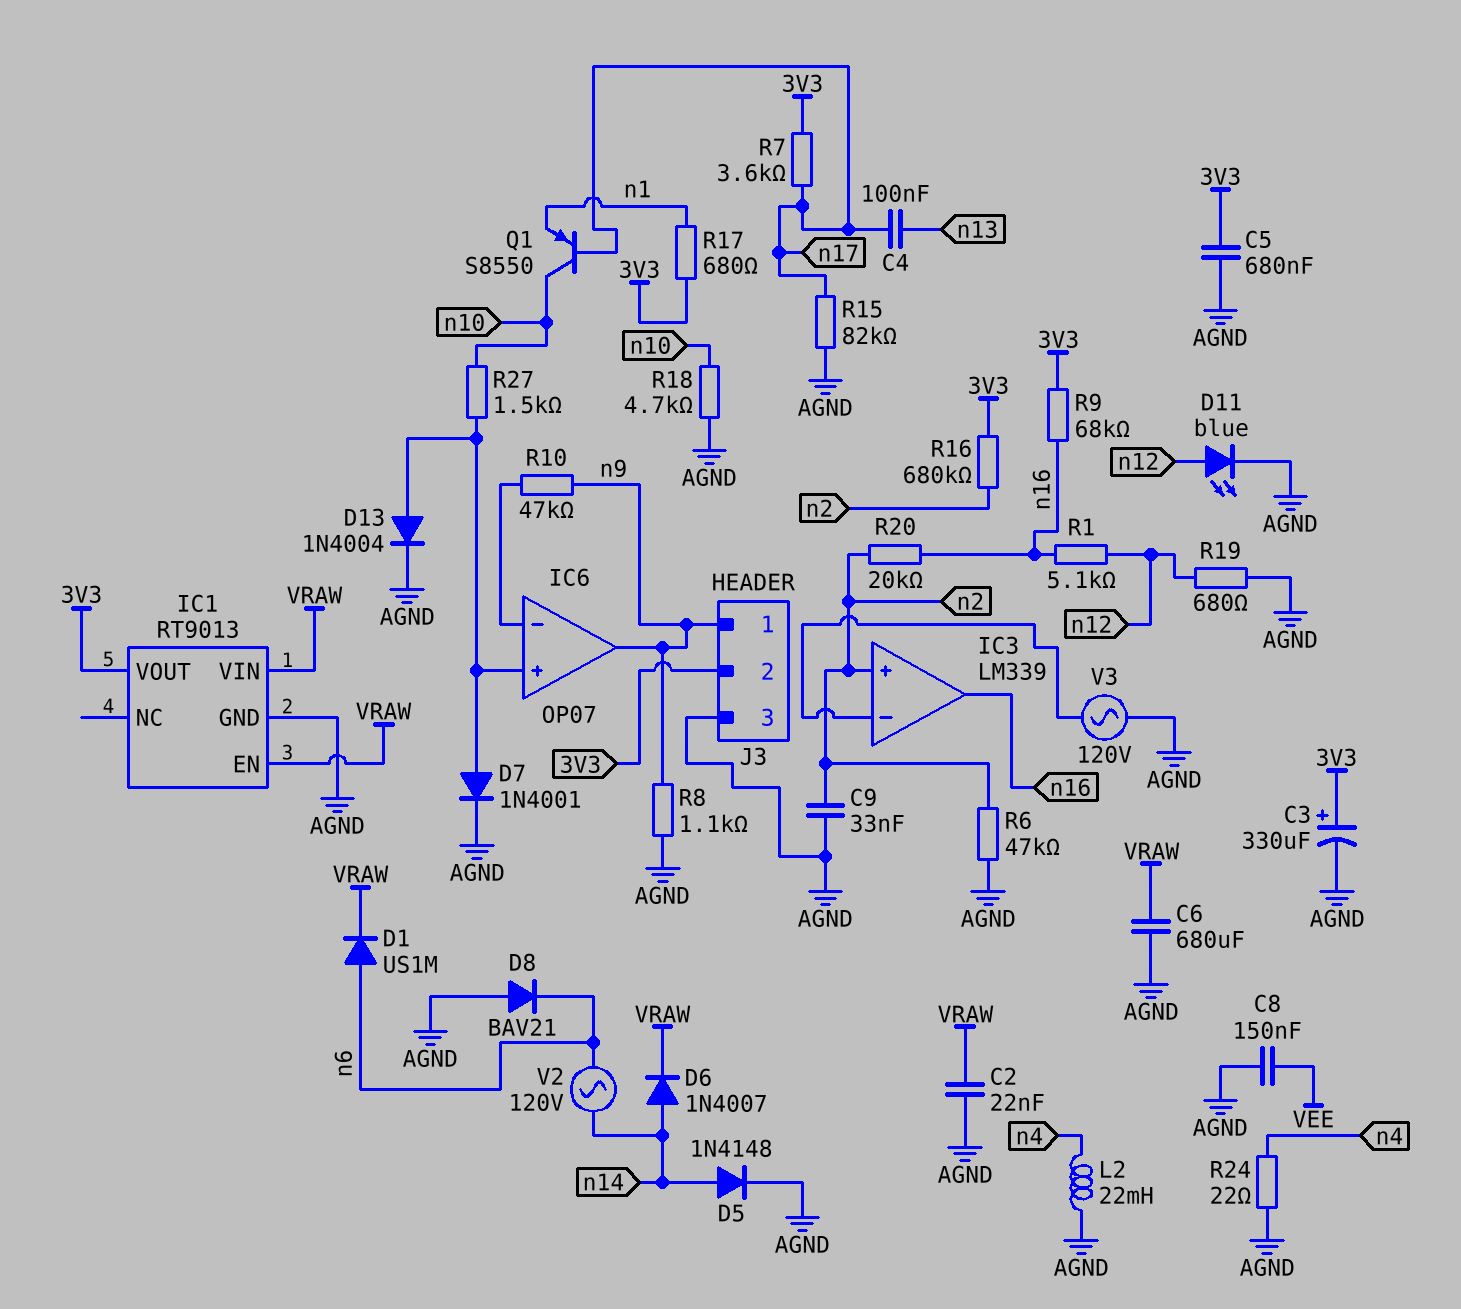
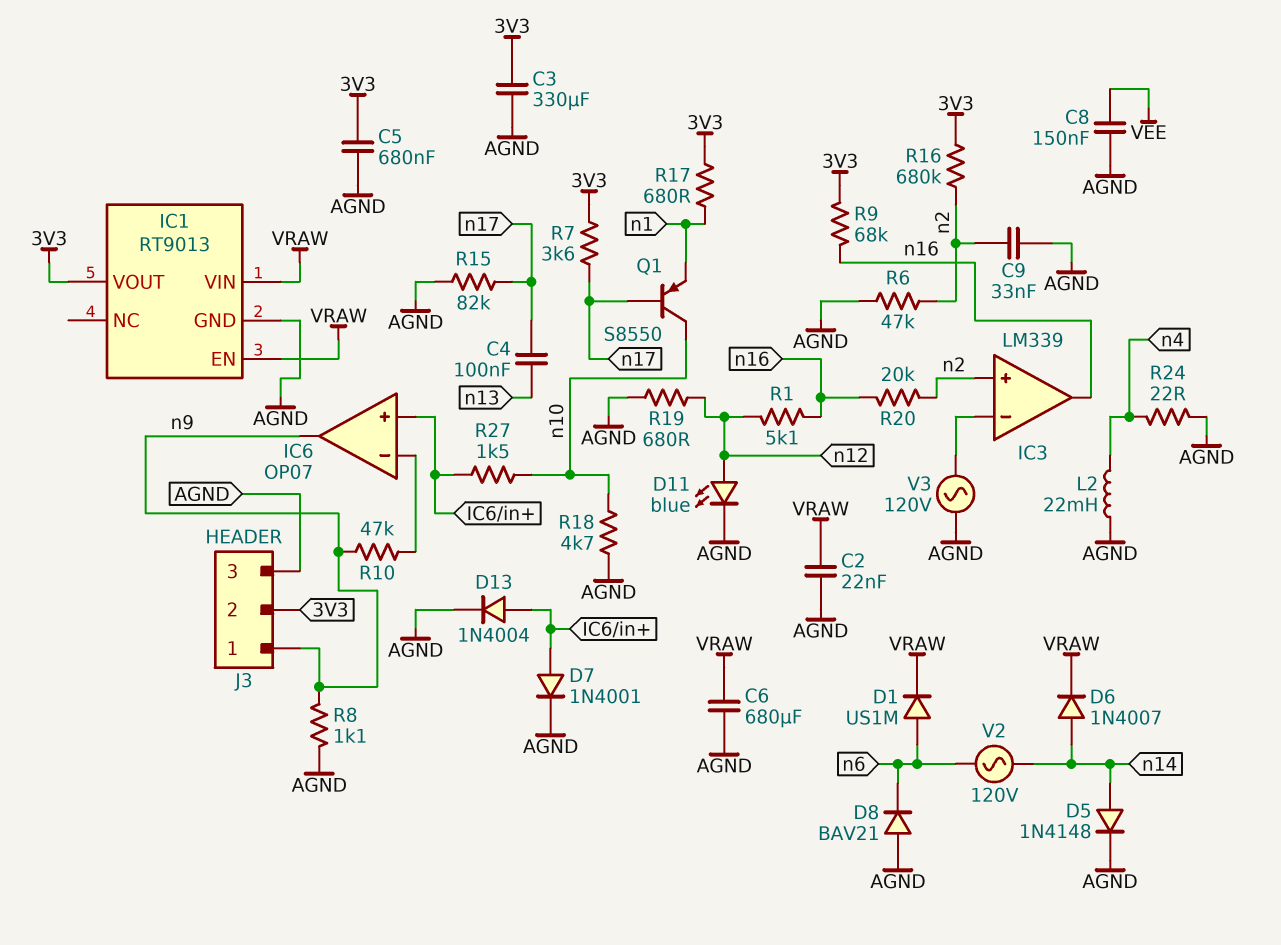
C3: 330uF (plus 3V3, minus AGND) -> 330uF (3V3, AGND)

